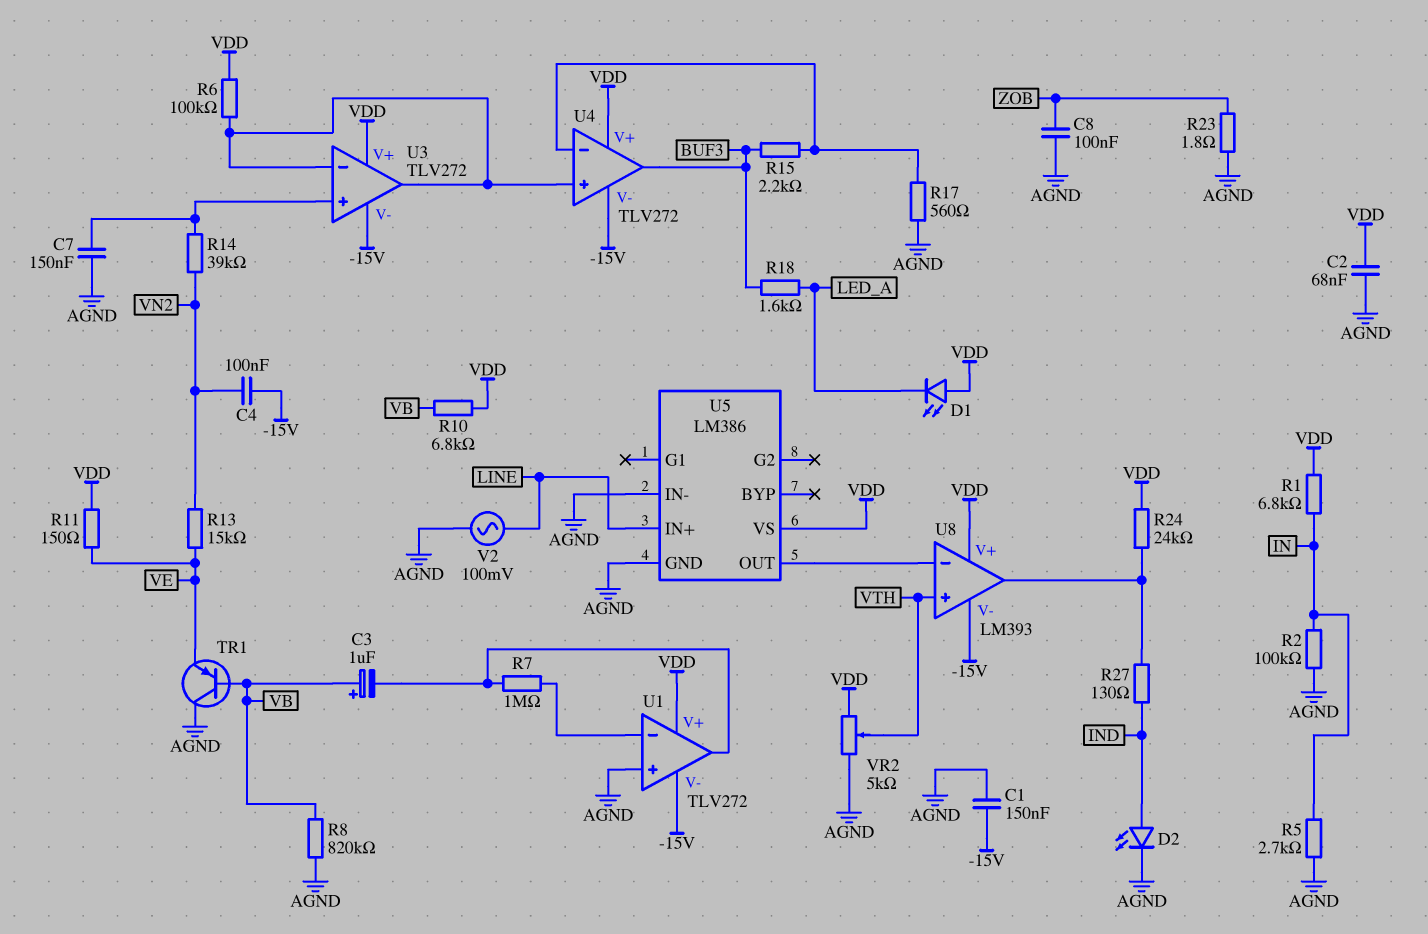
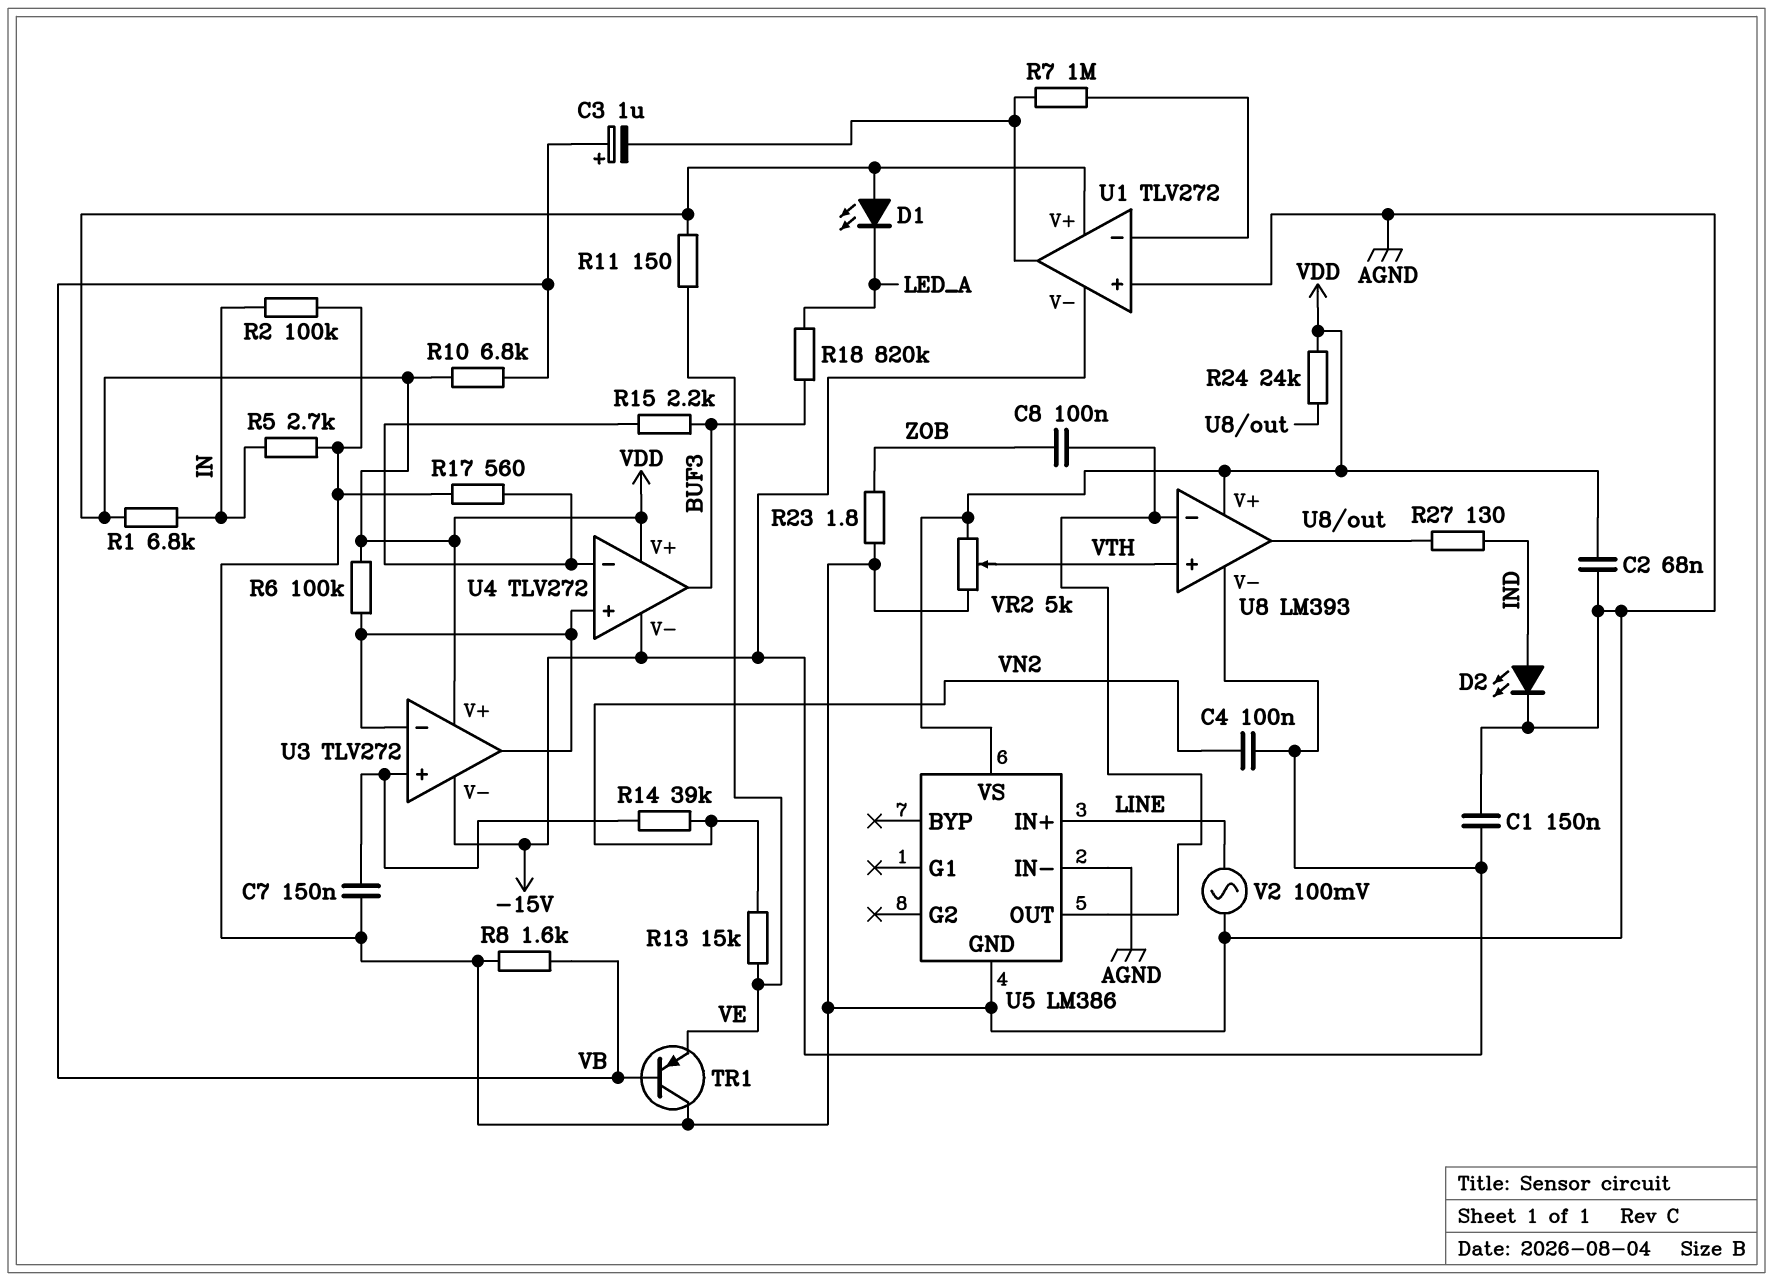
C8: 100nF (AGND, ZOB) -> 100nF (U5/OUT, ZOB)
R8: 820k (AGND, VB) -> 1.6k (AGND, VB)
R18: 1.6k (BUF3, LED_A) -> 820k (BUF3, LED_A)

